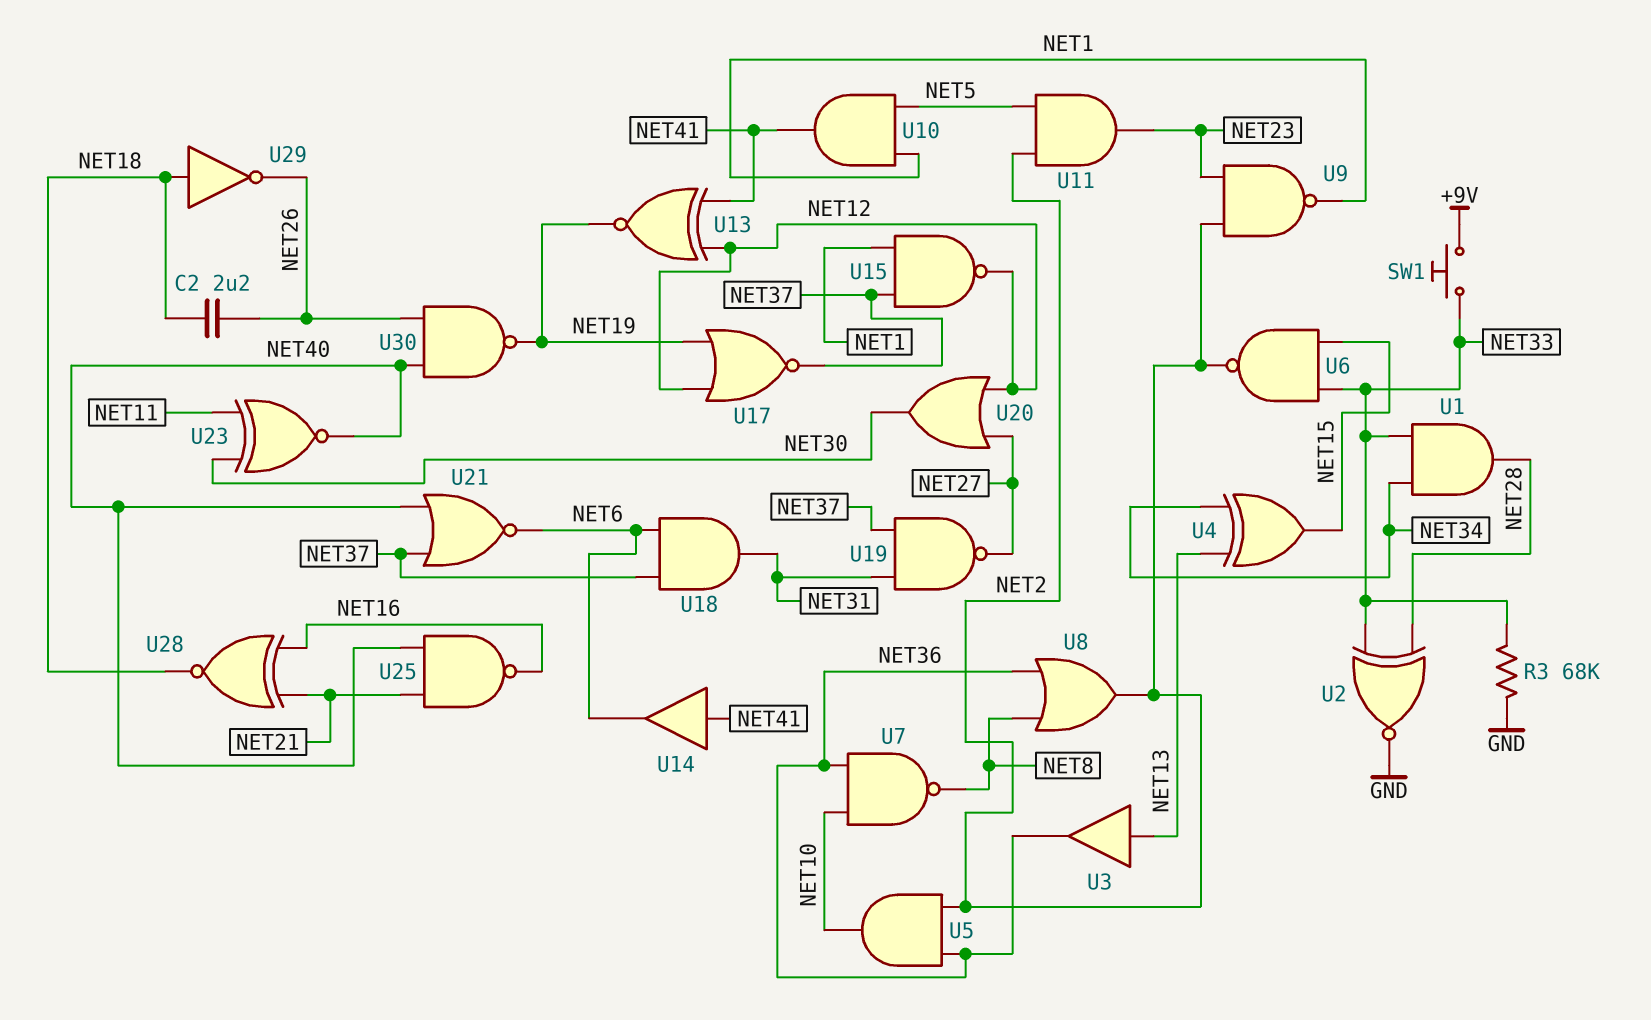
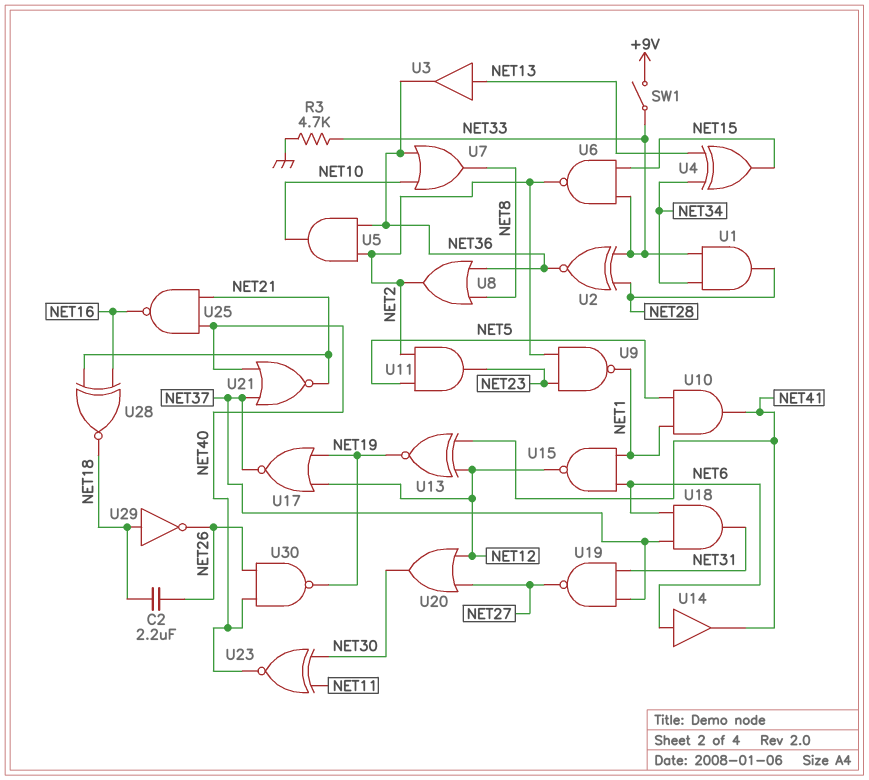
R3: 68k (GND, NET33) -> 4.7k (GND, NET33)
SW1: button (+9V, NET33) -> switch (+9V, NET33)
U2: XNOR (in NET28, in NET33, out GND) -> XNOR (in NET28, in NET33, out NET36)
U7: NAND (in NET10, in NET36, out NET8) -> OR (in NET10, in NET36, out NET8)
U14: buffer (in NET41, out NET6) -> buffer (in NET6, out NET41)
U15: NAND (in NET1, in NET37, out NET12) -> NAND (in NET1, in NET6, out NET12)
U21: NOR (in NET37, in NET40, out NET6) -> NOR (in NET37, in NET40, out NET21)

